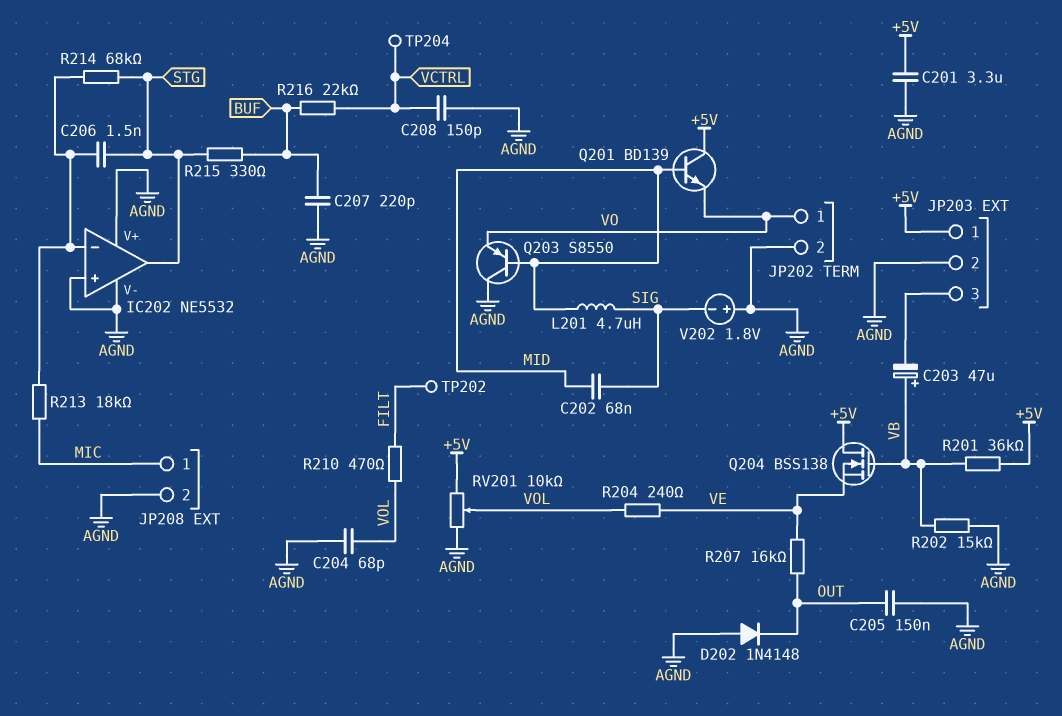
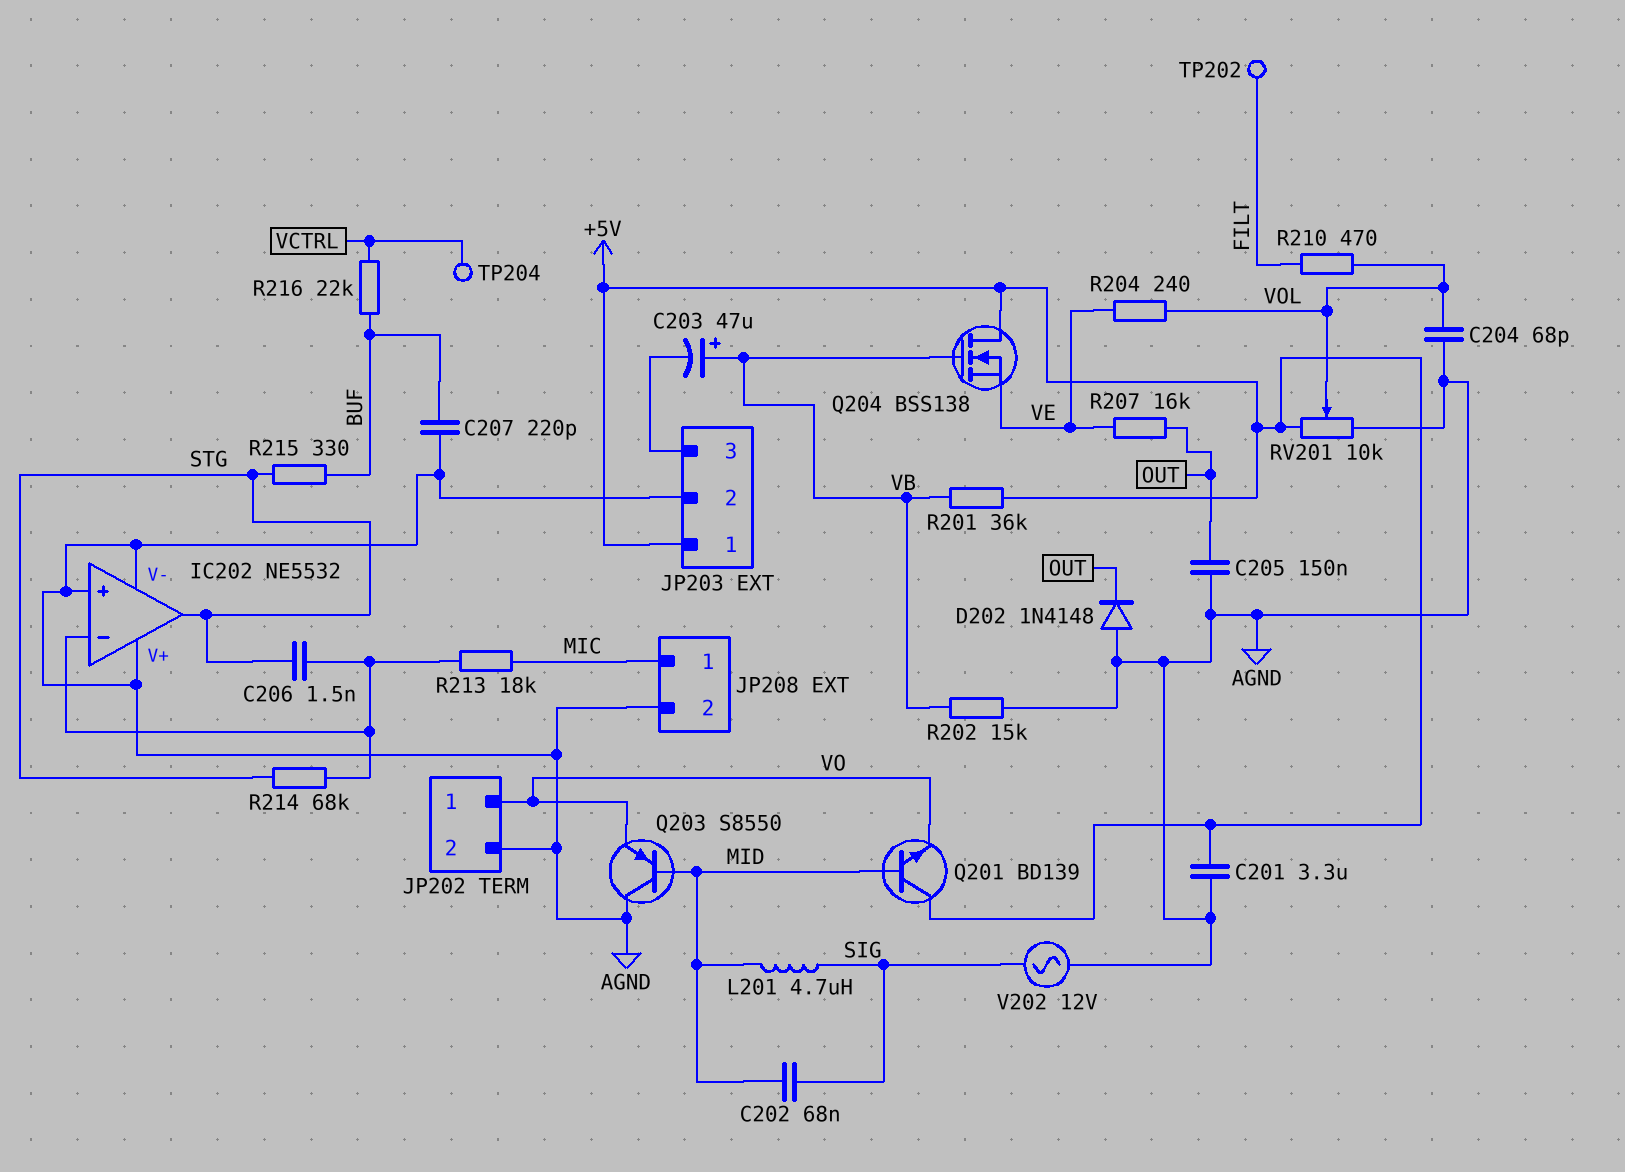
C208: 150pF (AGND, VCTRL) -> none
V202: 1.8V (plus AGND, minus SIG) -> AC 12V (AGND, SIG)

